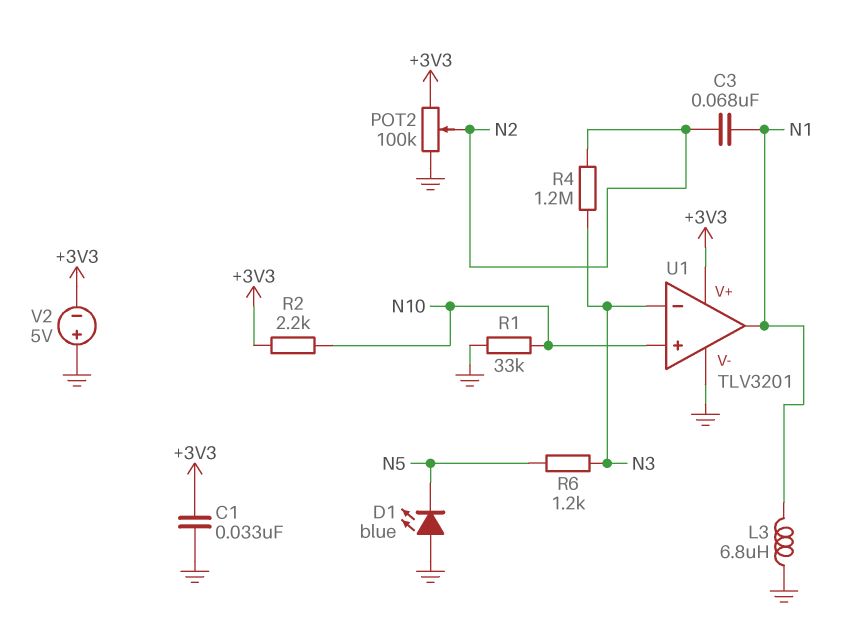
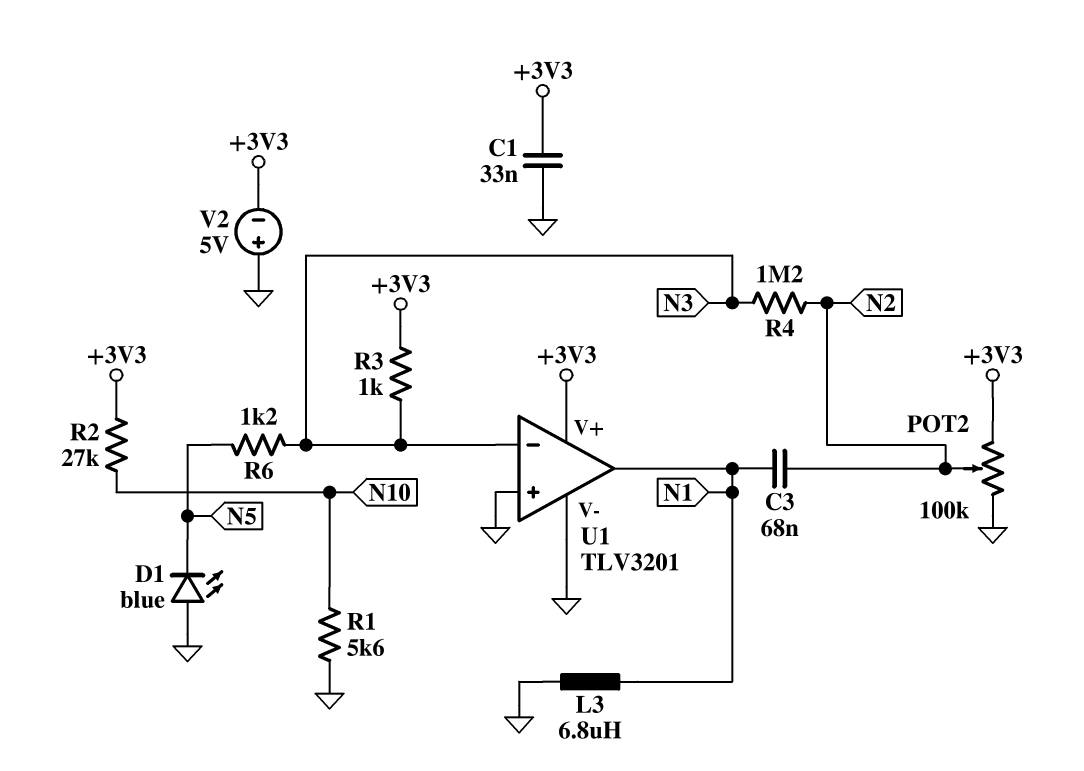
R1: 33k (GND, N10) -> 5.6k (GND, N10)
R2: 2.2k (+3V3, N10) -> 27k (+3V3, N10)
R3: none -> 1k (+3V3, N3)
U1 pin in+: N10 -> GND

